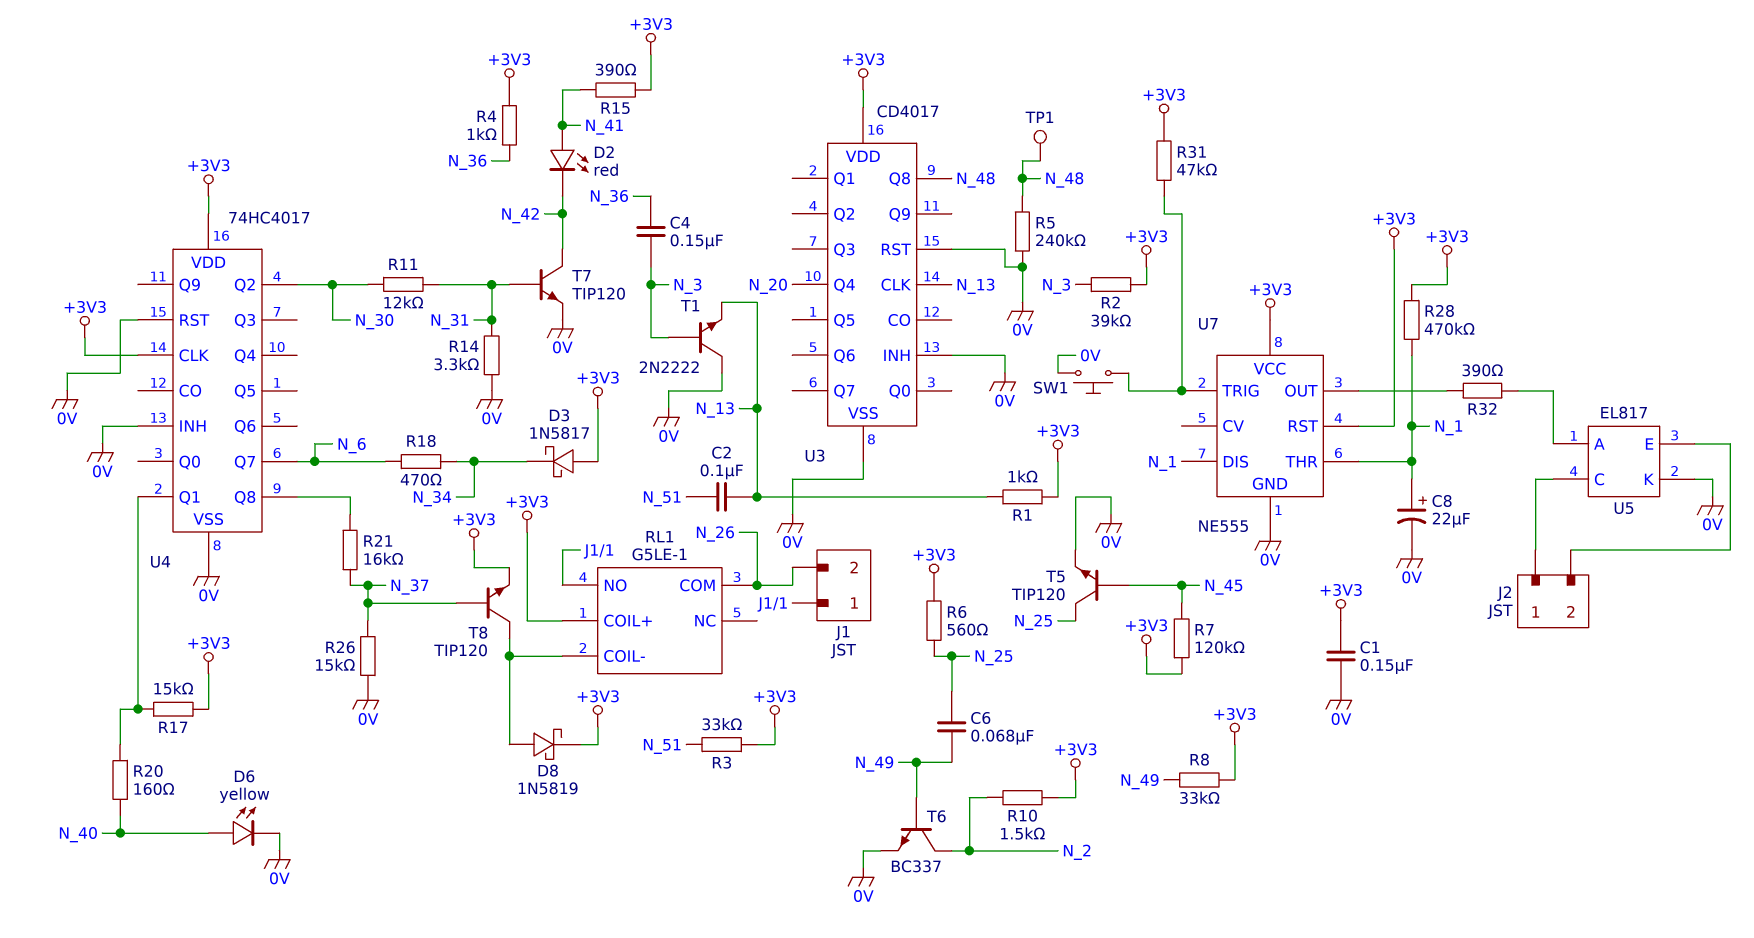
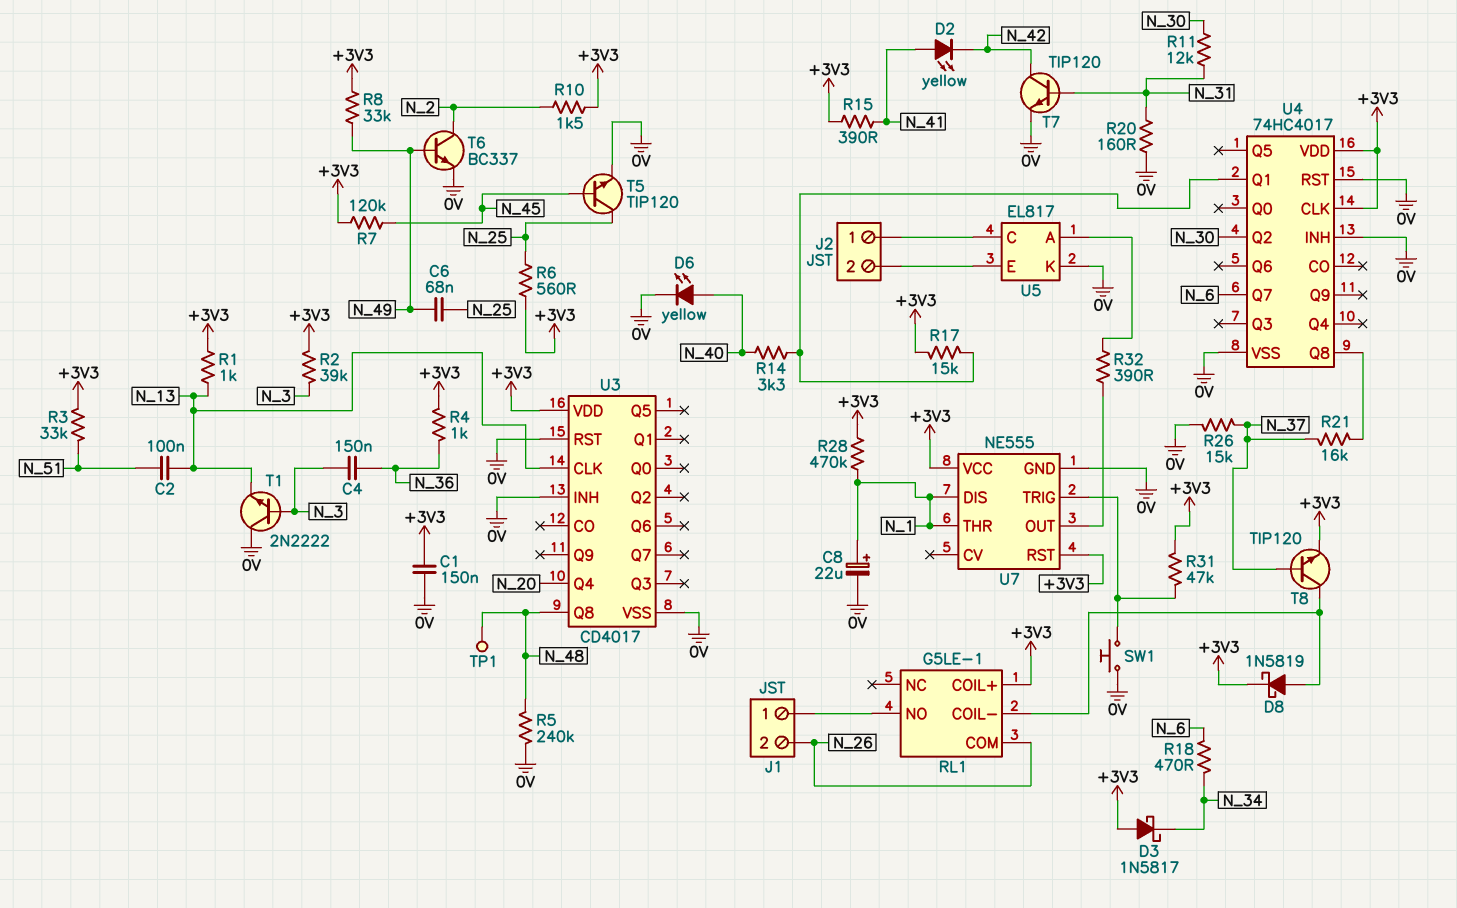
D2: LED red (A N_41, K N_42) -> LED yellow (A N_41, K N_42)
R14: 3.3k (0V, N_31) -> 3.3k (N_40, U4/Q1)
R20: 160 (N_40, U4/Q1) -> 160 (0V, N_31)

